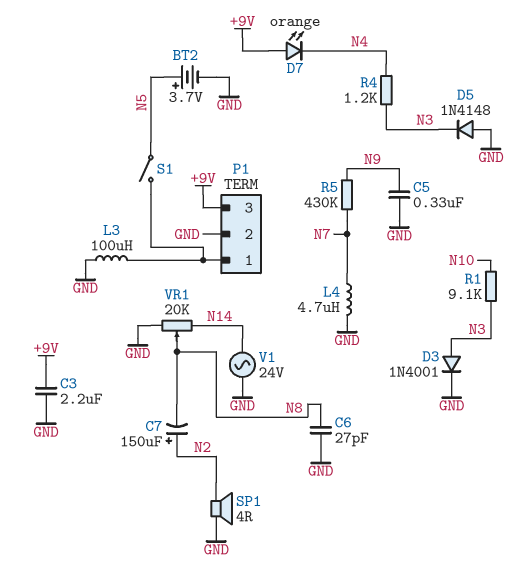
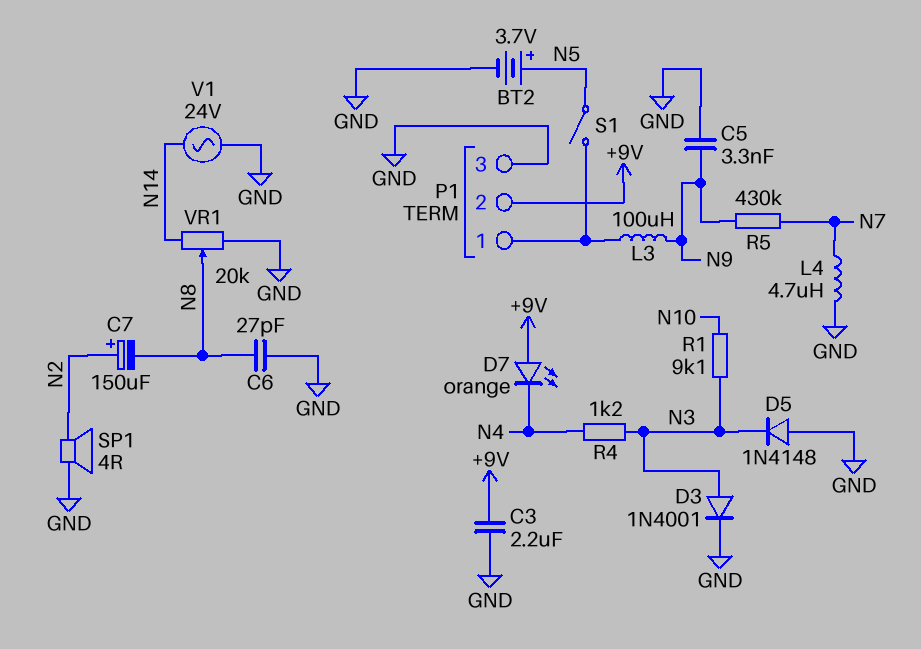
C5: 330nF (GND, N9) -> 3.3nF (GND, N9)
L3: 100uH (GND, P1/1) -> 100uH (N9, P1/1)
P1 pin 2: GND -> +9V
P1 pin 3: +9V -> GND

